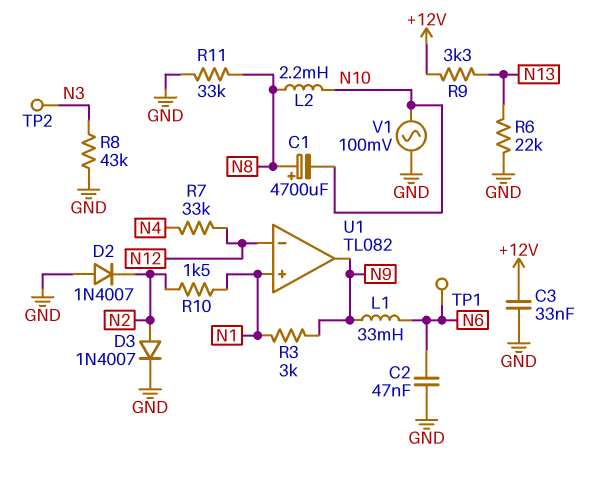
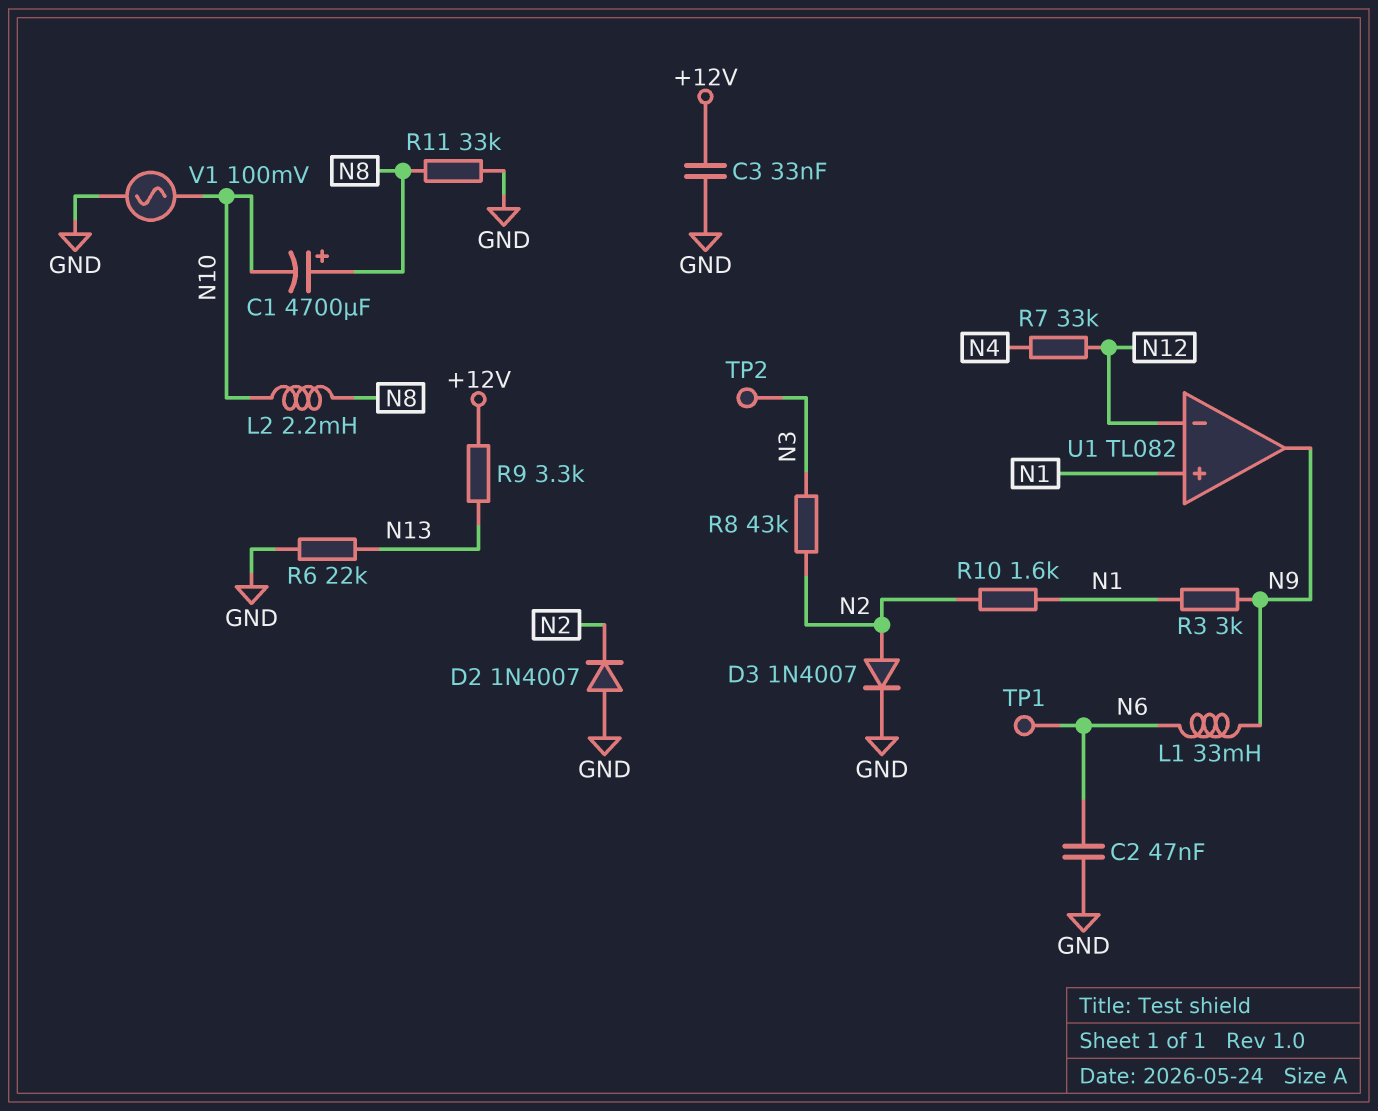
R8: 43k (GND, N3) -> 43k (N2, N3)
R10: 1.5k (N1, N2) -> 1.6k (N1, N2)

